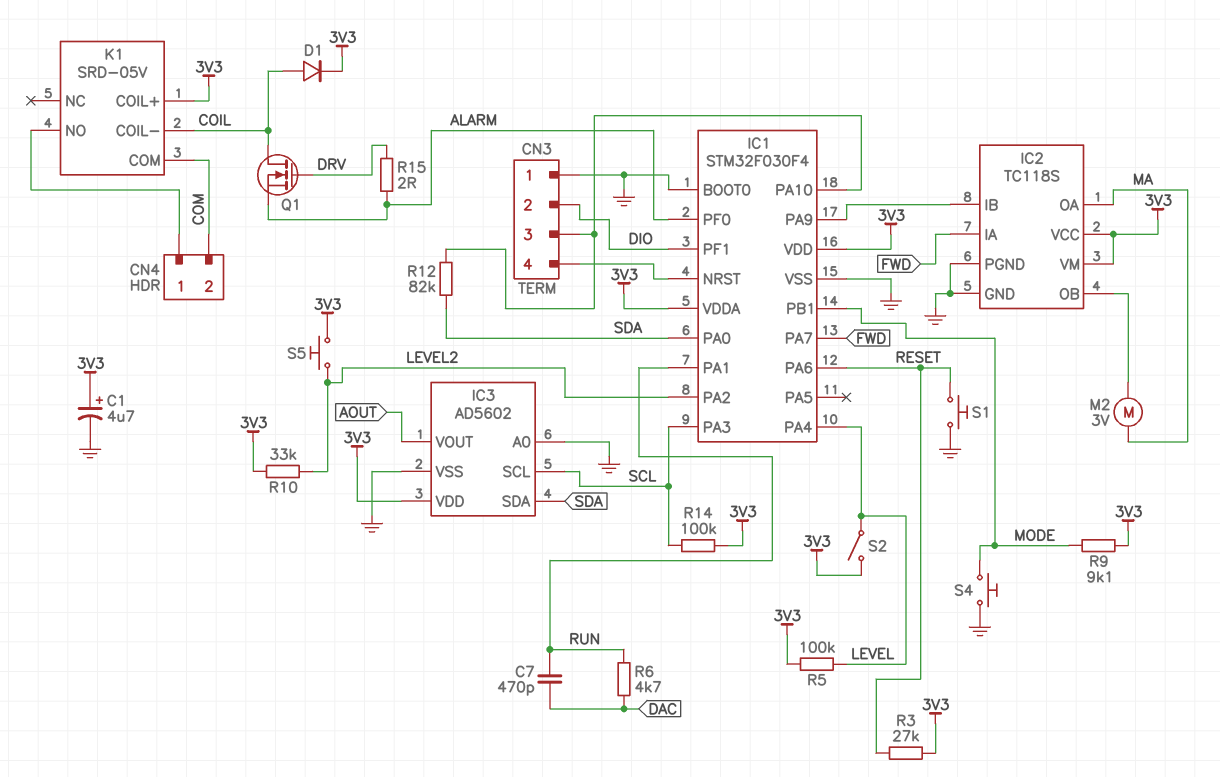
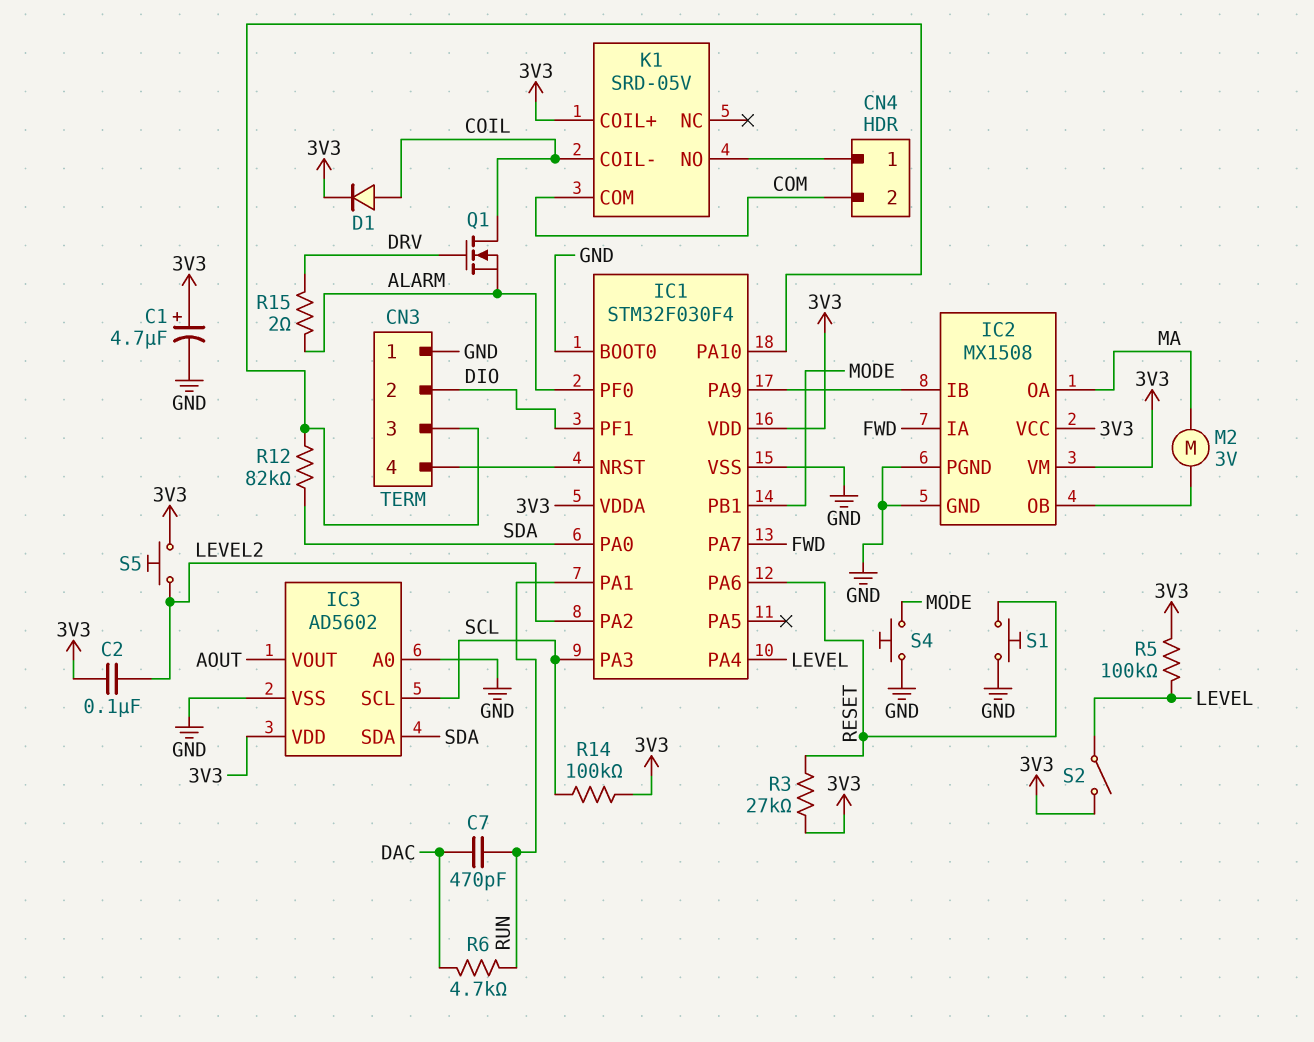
C2: none -> 100nF (3V3, LEVEL2)
IC2: TC118S -> MX1508
R9: 9.1k (3V3, MODE) -> none
R10: 33k (3V3, LEVEL2) -> none

